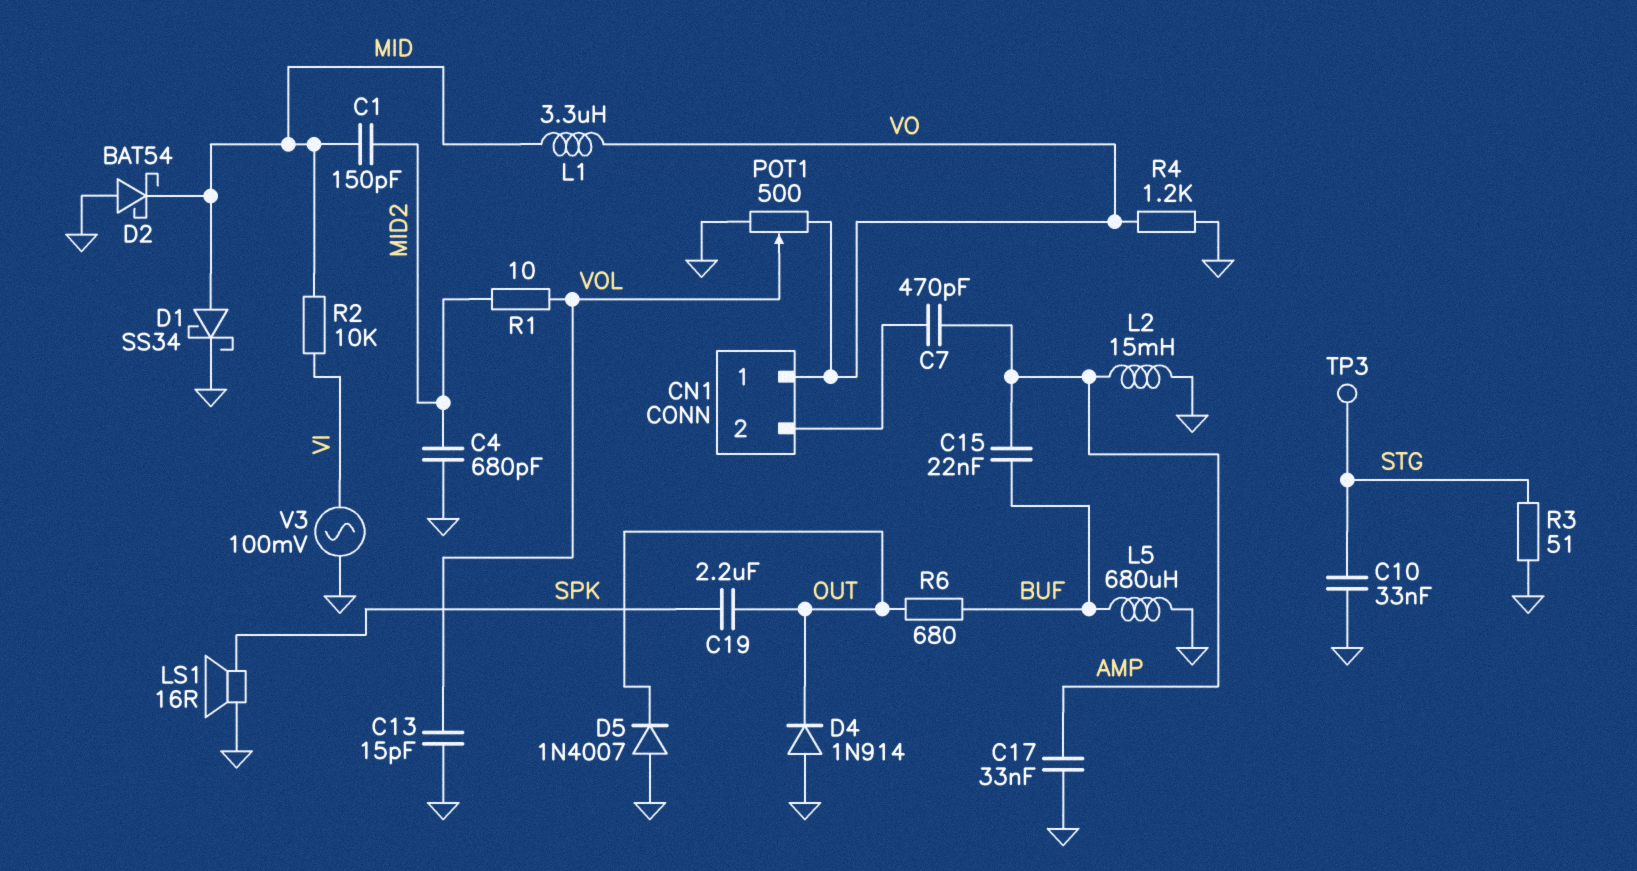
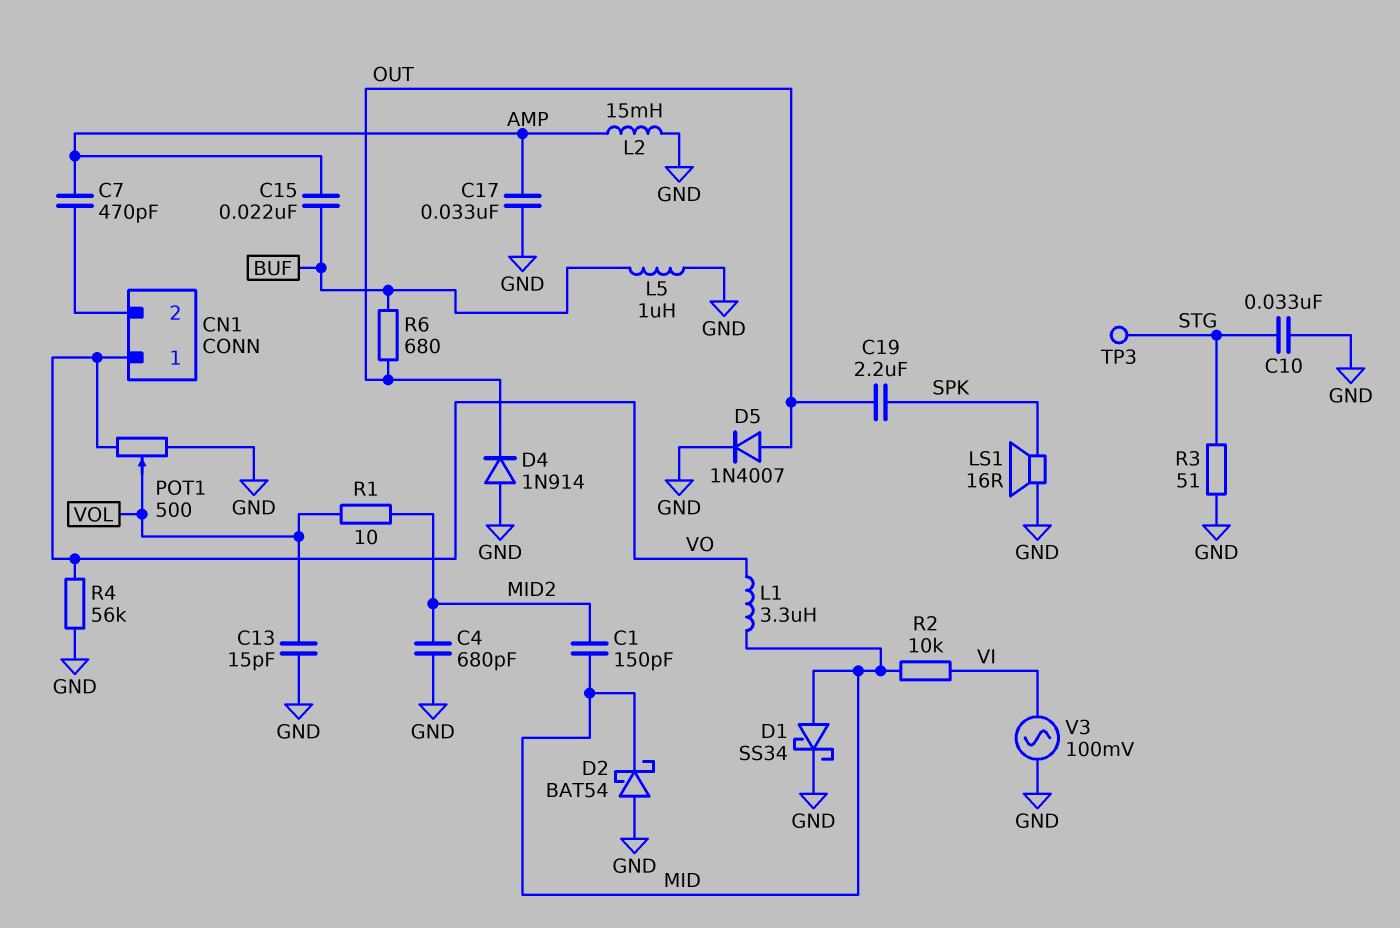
D5: diode 1N4007 (A GND, K OUT) -> diode 1N4007 (A OUT, K GND)
L5: 680uH (BUF, GND) -> 1uH (BUF, GND)
R4: 1.2k (GND, VO) -> 56k (GND, VO)

